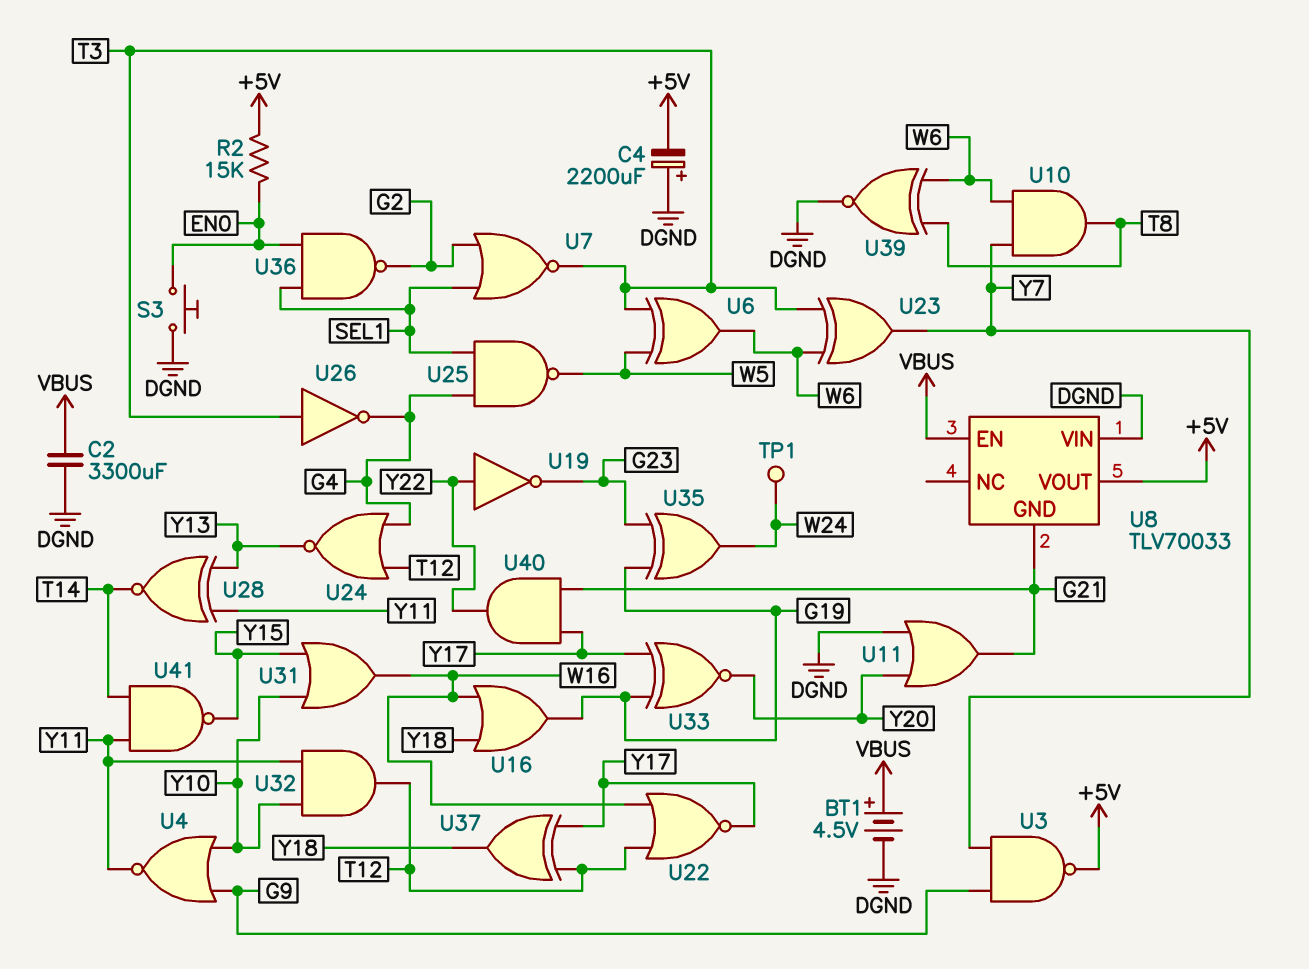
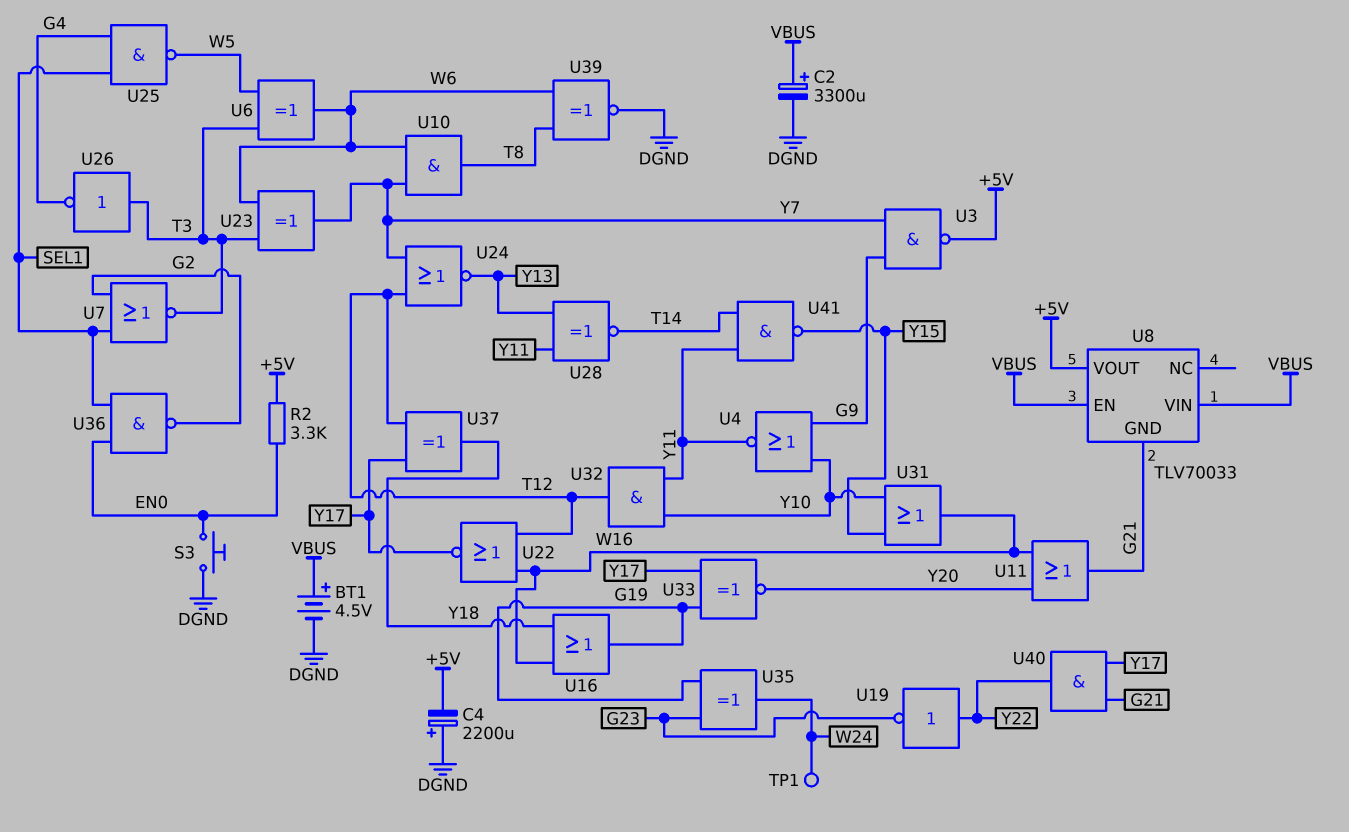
C2: 3300uF (DGND, VBUS) -> 3300uF (plus VBUS, minus DGND)
R2: 15k (+5V, EN0) -> 3.3k (+5V, EN0)
U8 pin VIN: DGND -> VBUS
U11: OR (in DGND, in Y20, out G21) -> OR (in W16, in Y20, out G21)
U24: NOR (in G4, in T12, out Y13) -> NOR (in T12, in Y7, out Y13)

